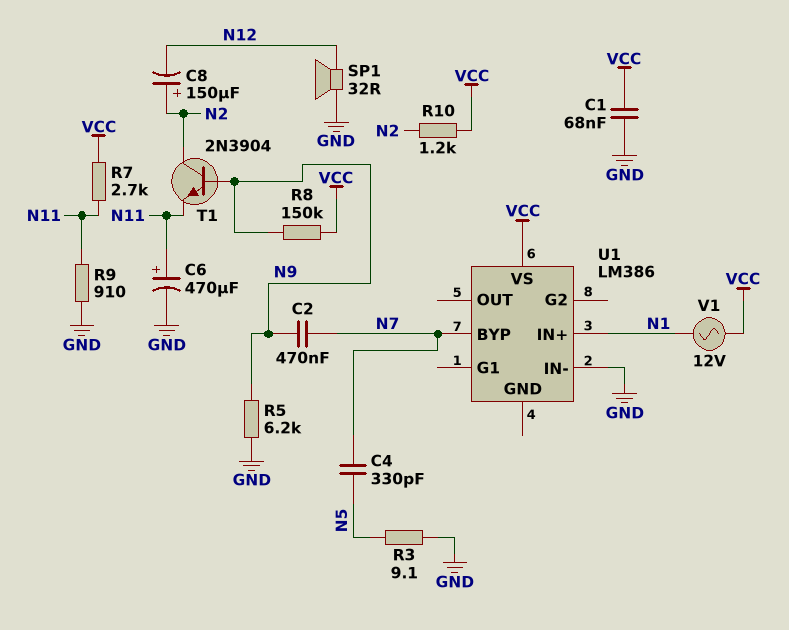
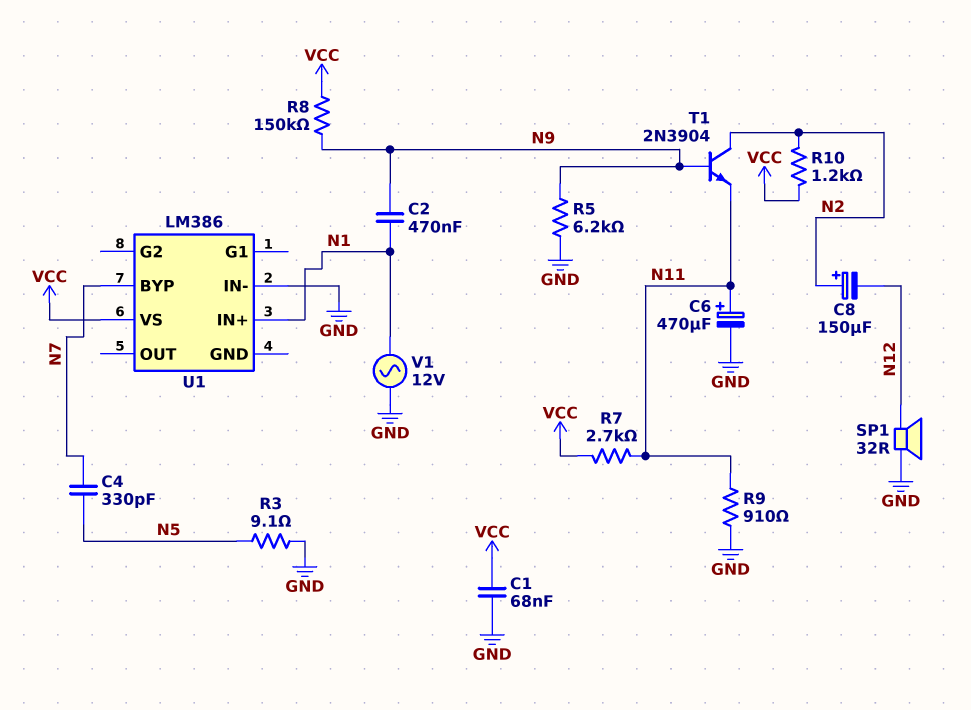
C2: 470nF (N7, N9) -> 470nF (N1, N9)
V1: AC 12V (N1, VCC) -> AC 12V (GND, N1)

